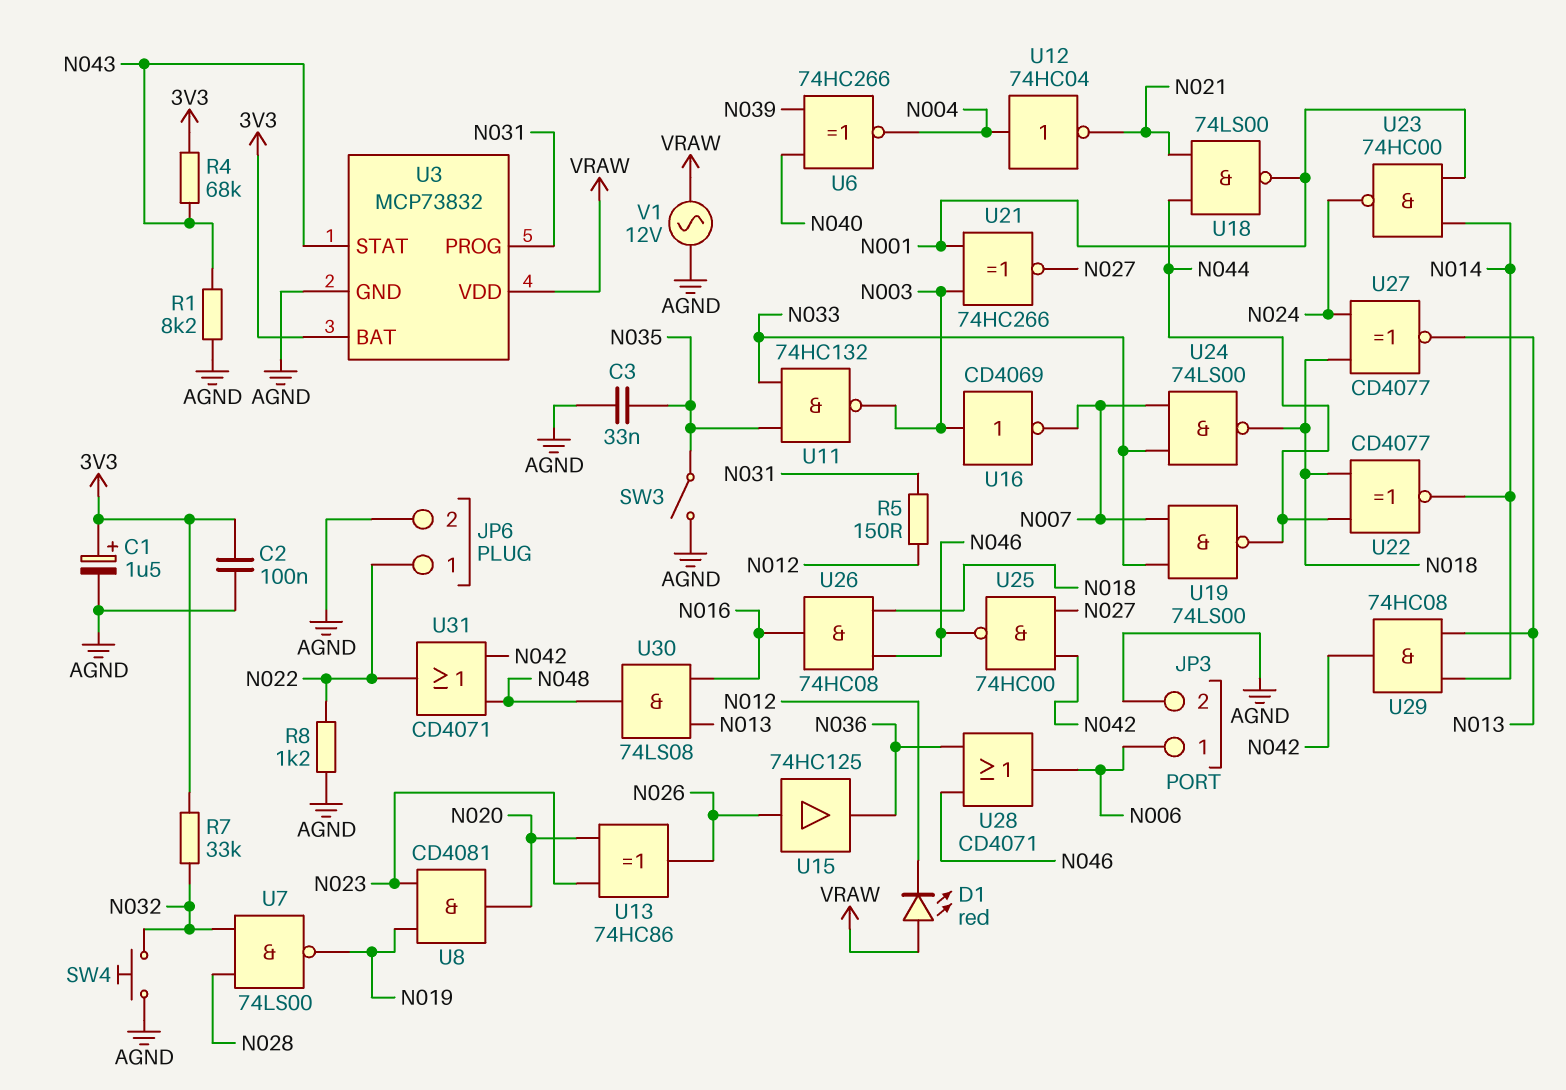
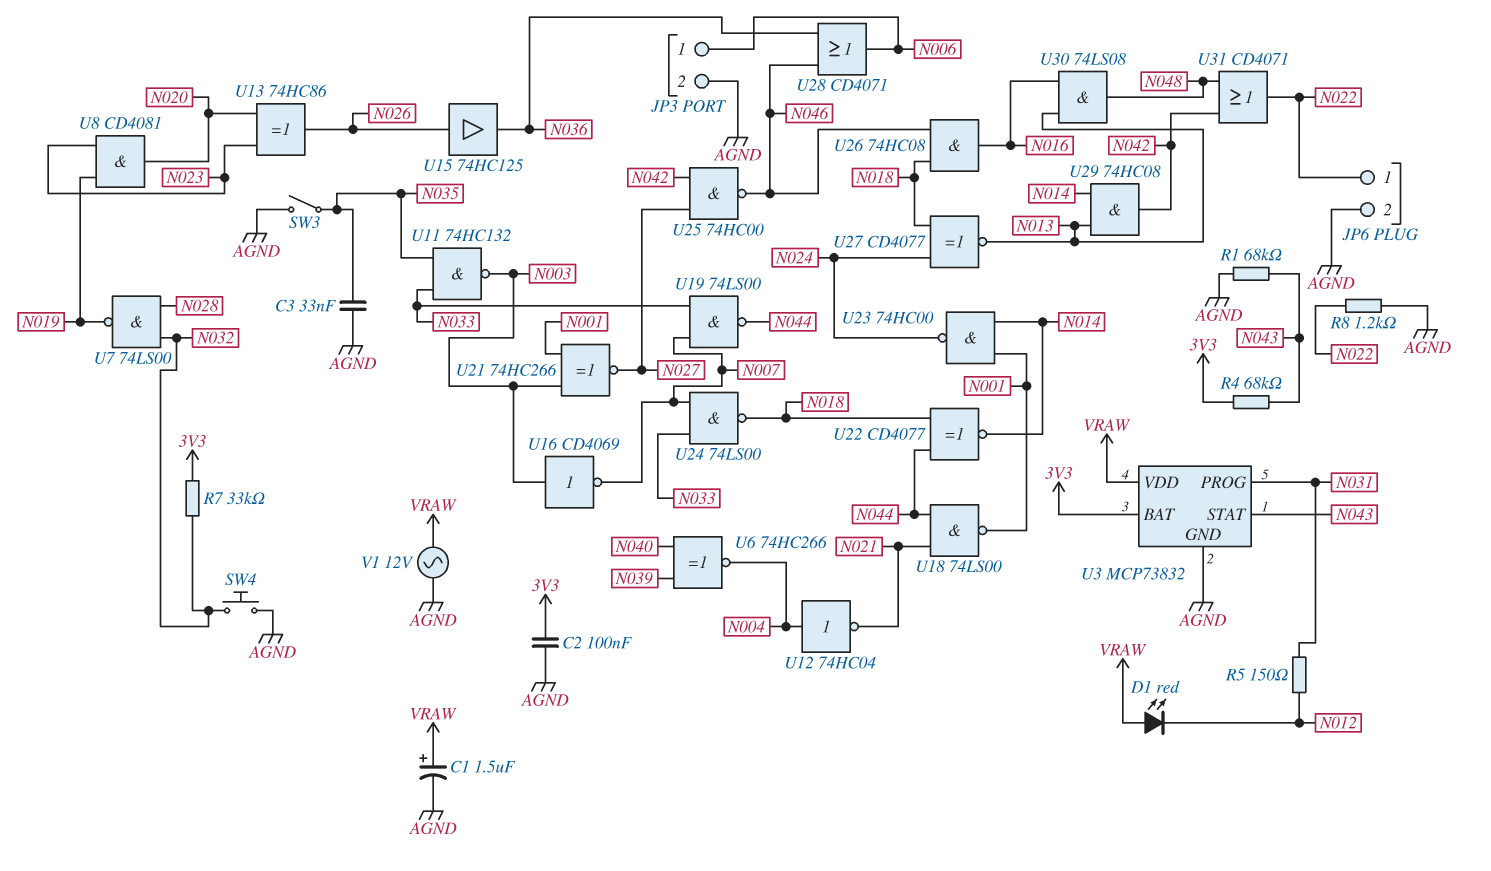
C1: 1.5uF (plus 3V3, minus AGND) -> 1.5uF (plus VRAW, minus AGND)
R1: 8.2k (AGND, N043) -> 68k (AGND, N043)

